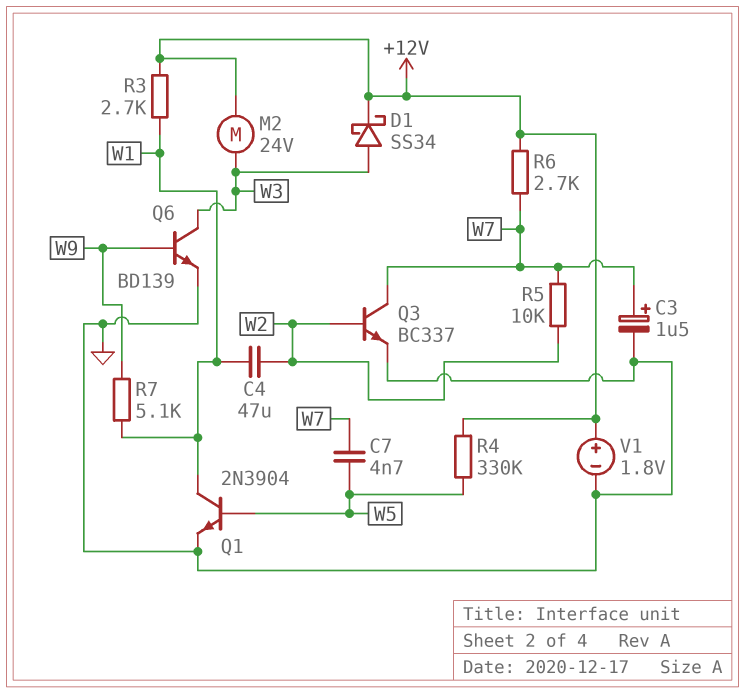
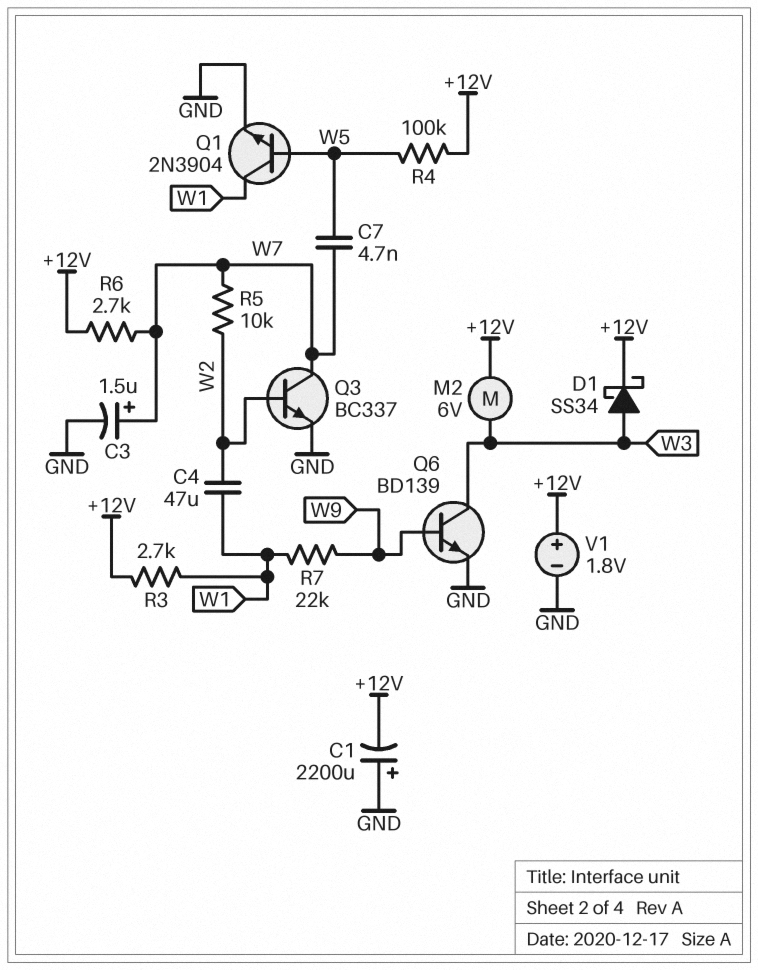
C1: none -> 2200uF (plus GND, minus +12V)
M2: motor 24V (+12V, W3) -> motor 6V (+12V, W3)
R4: 330k (+12V, W5) -> 100k (+12V, W5)
R7: 5.1k (W1, W9) -> 22k (W1, W9)

